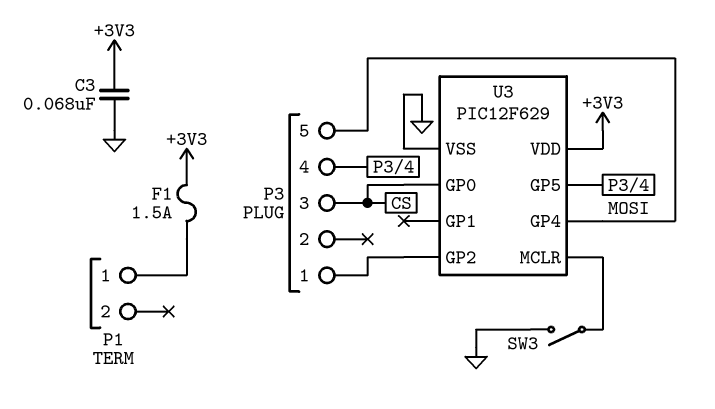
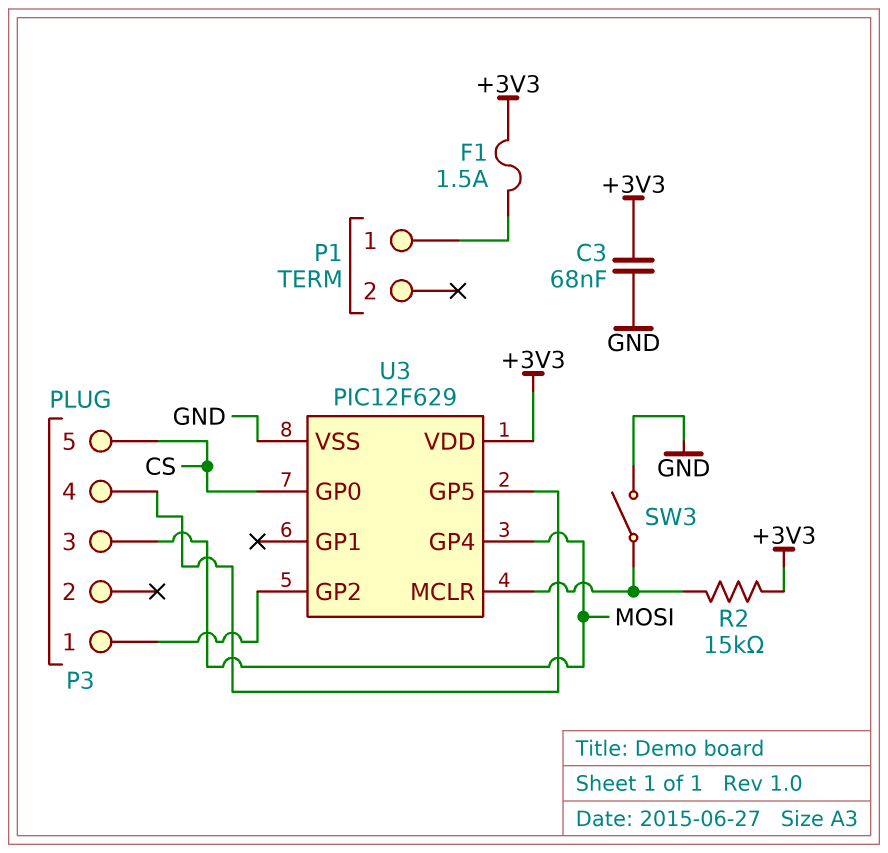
P3 pin 3: CS -> MOSI
P3 pin 5: MOSI -> CS
R2: none -> 15k (+3V3, U3/MCLR)

